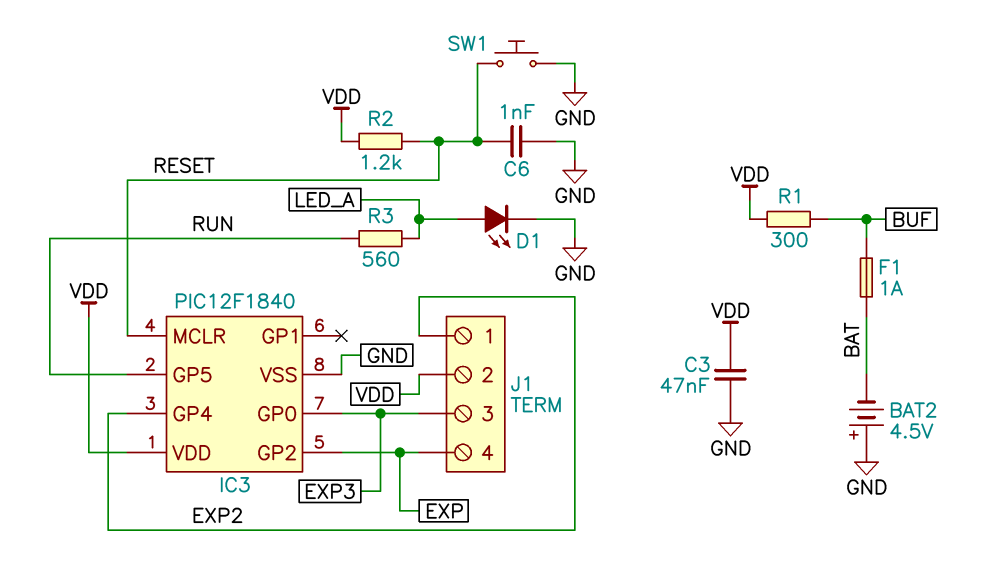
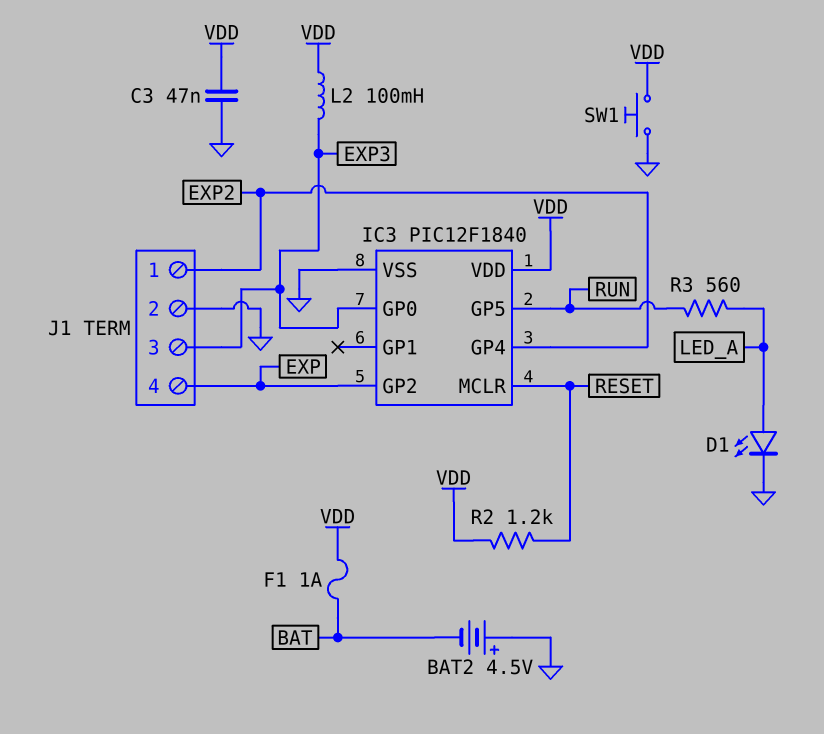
C6: 1nF (GND, RESET) -> none
F1: 1A (BAT, BUF) -> 1A (BAT, VDD)
J1 pin 2: VDD -> GND
L2: none -> 100mH (EXP3, VDD)
R1: 300 (BUF, VDD) -> none
SW1: button (GND, RESET) -> button (GND, VDD)

